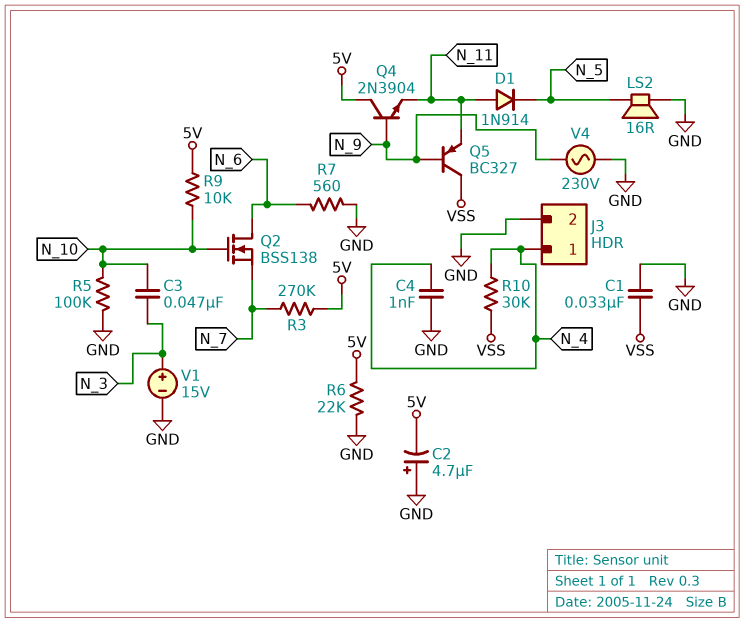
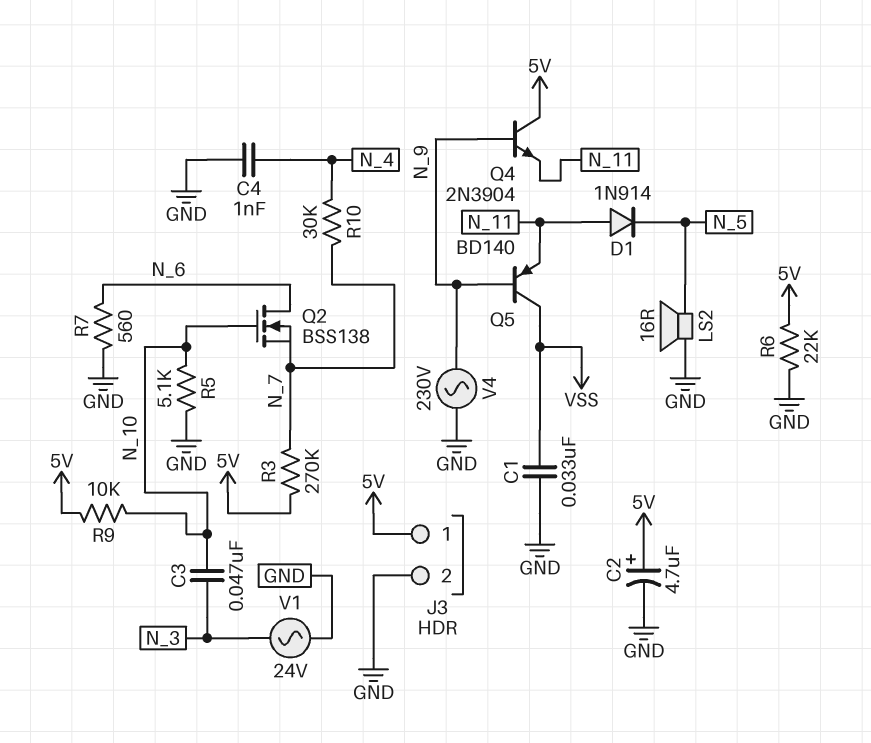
C2: 4.7uF (plus GND, minus 5V) -> 4.7uF (plus 5V, minus GND)
J3 pin 1: N_4 -> 5V
Q5: PNP BC327 (B N_9, C VSS, E N_11) -> PNP BD140 (B N_9, C VSS, E N_11)
R5: 100k (GND, N_10) -> 5.1k (GND, N_10)
R10: 30k (N_4, VSS) -> 30k (N_4, N_7)
V1: 15V (plus N_3, minus GND) -> AC 24V (GND, N_3)

